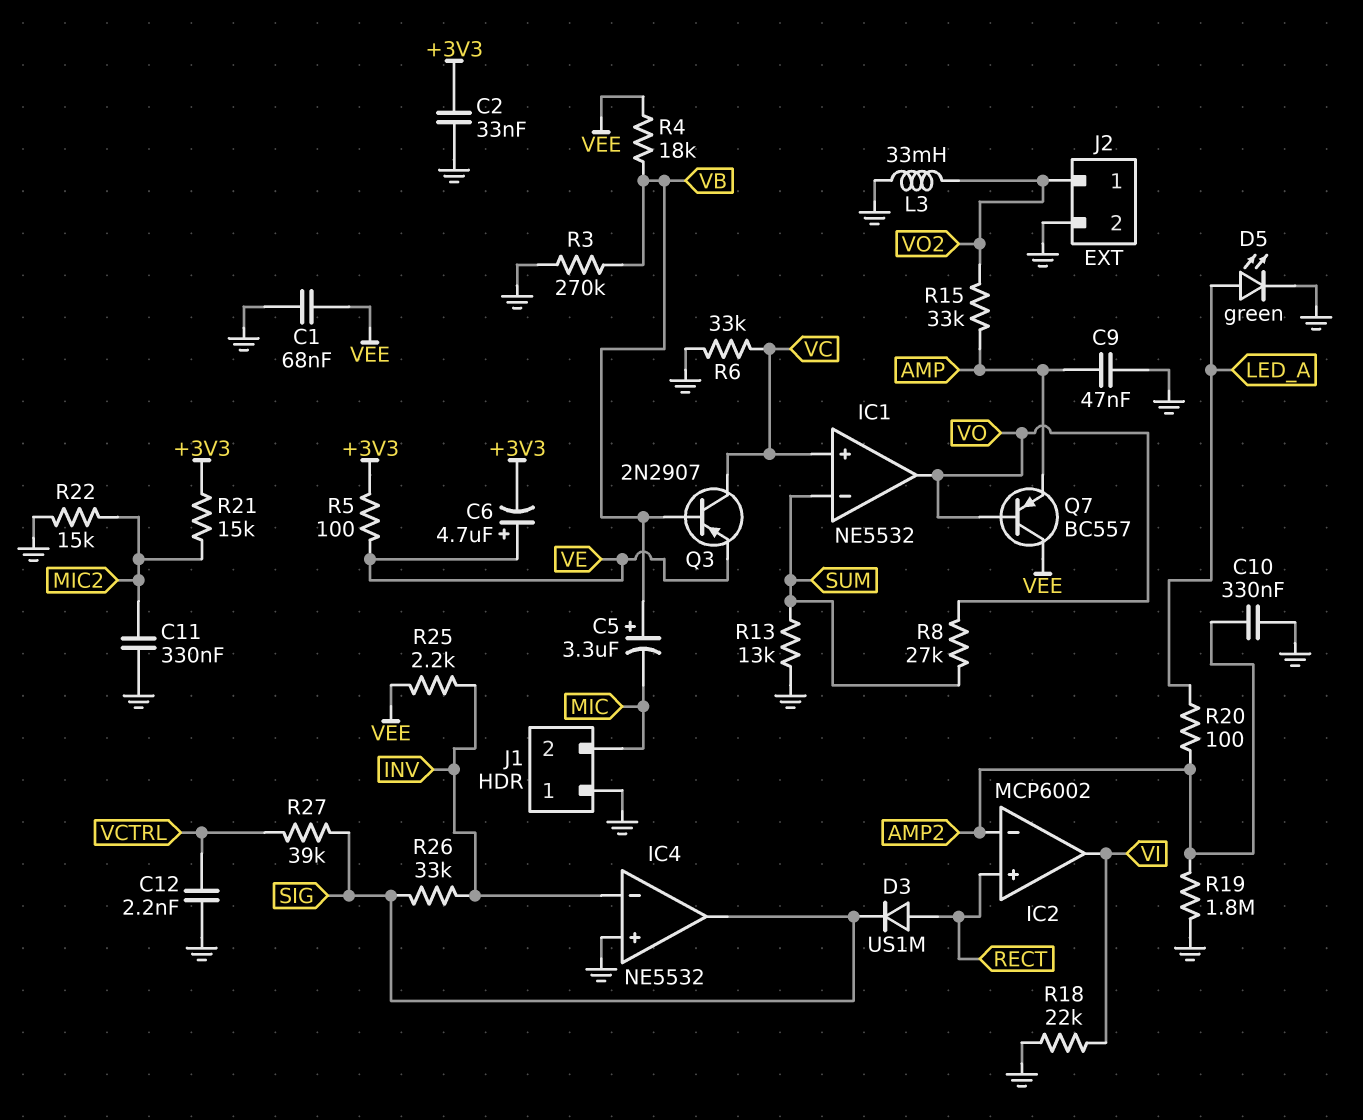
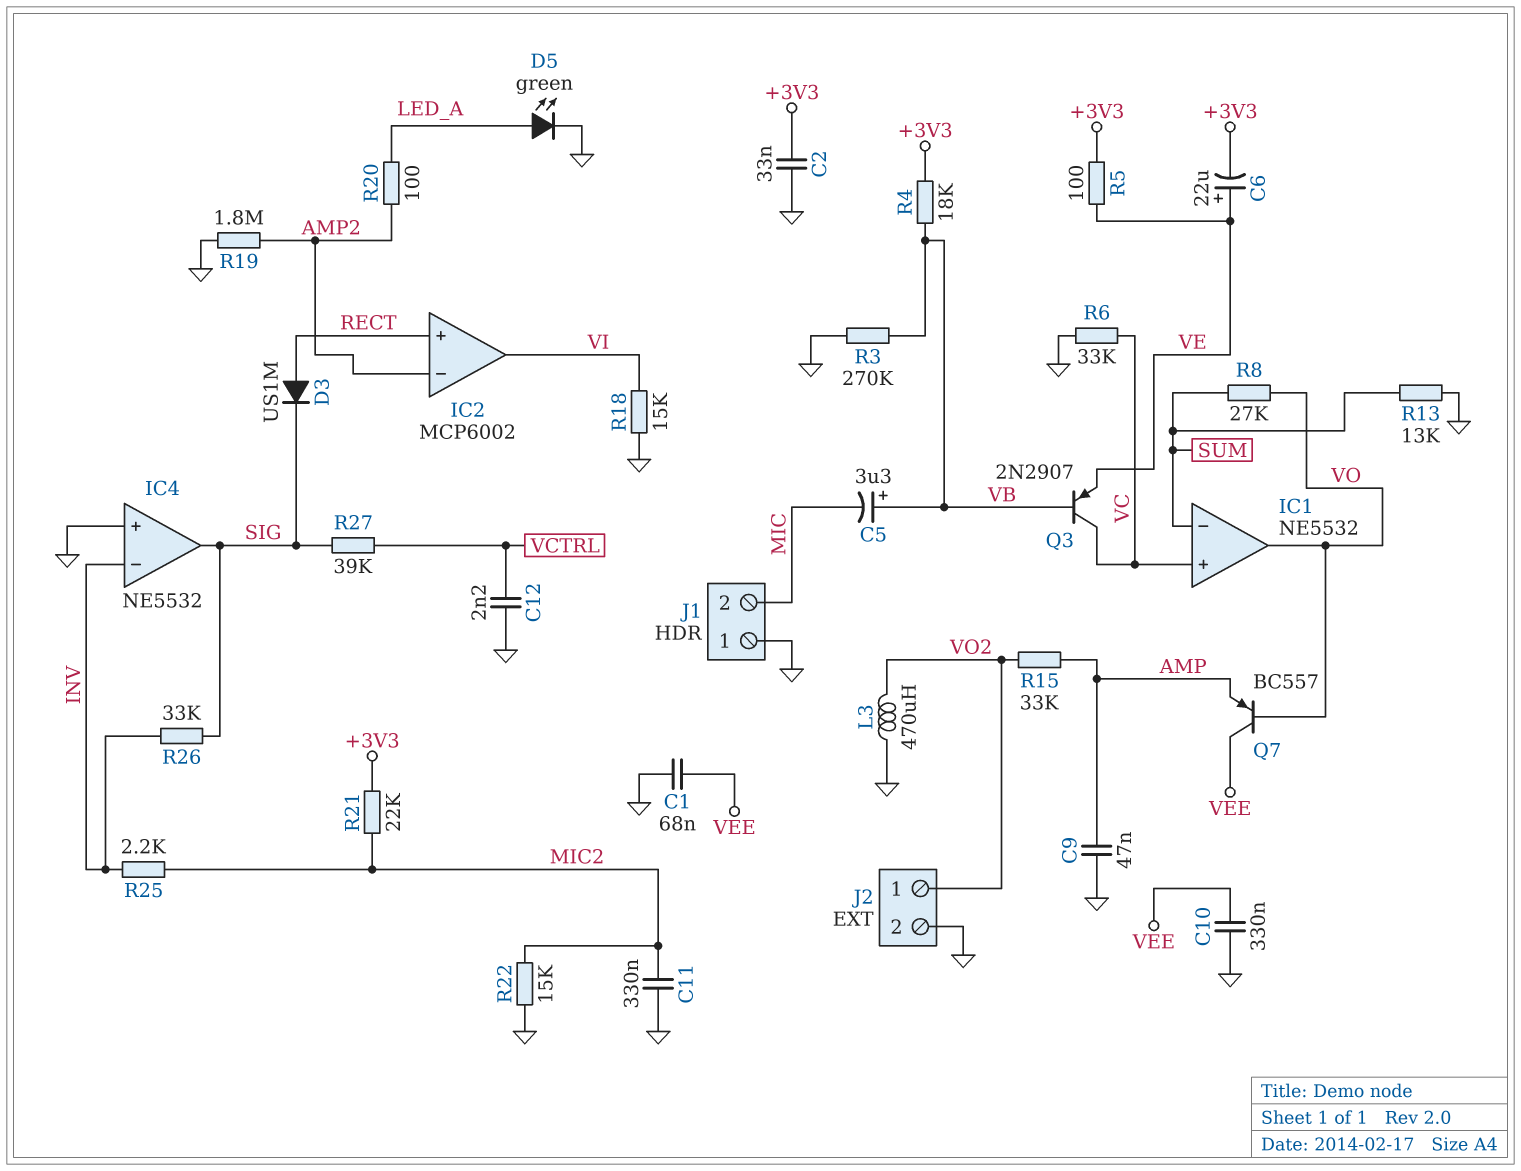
C6: 4.7uF (plus VE, minus +3V3) -> 22uF (plus VE, minus +3V3)
C10: 330nF (AMP2, GND) -> 330nF (GND, VEE)
L3: 33mH (GND, VO2) -> 470uH (GND, VO2)
R4: 18k (VB, VEE) -> 18k (+3V3, VB)
R18: 22k (GND, VI) -> 15k (GND, VI)
R21: 15k (+3V3, MIC2) -> 22k (+3V3, MIC2)
R25: 2.2k (INV, VEE) -> 2.2k (INV, MIC2)

